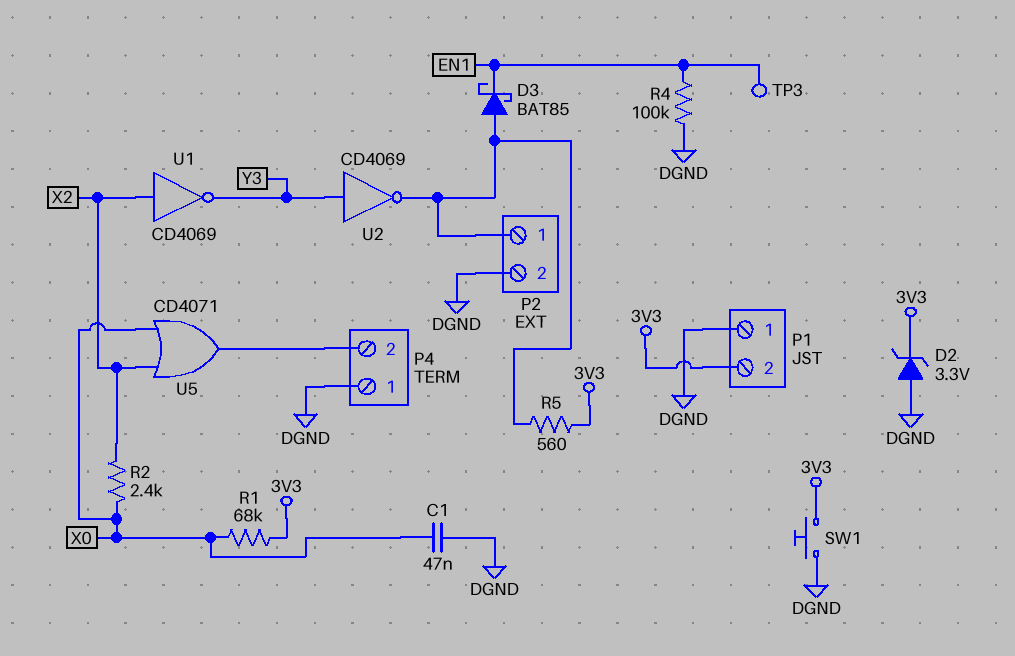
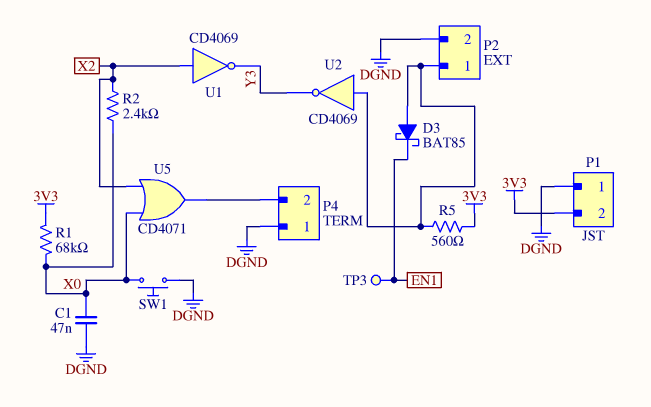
D2: zener 3.3V (A DGND, K 3V3) -> none
R4: 100k (DGND, EN1) -> none
SW1: button (3V3, DGND) -> button (DGND, X0)
U2: NOT CD4069 (in Y3, out P2/1) -> NOT CD4069 (in P2/1, out Y3)

